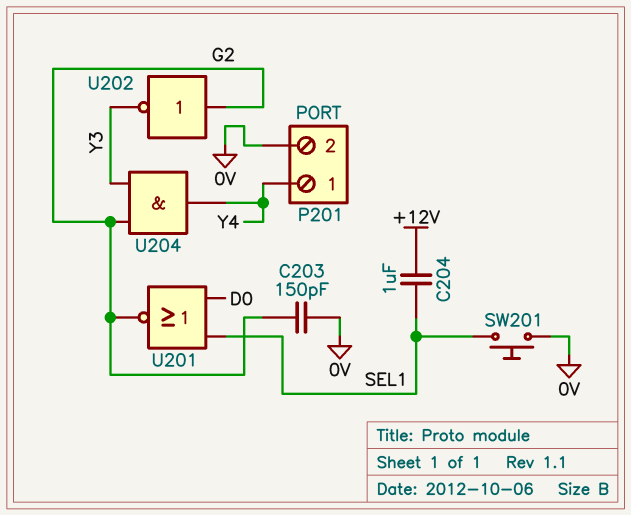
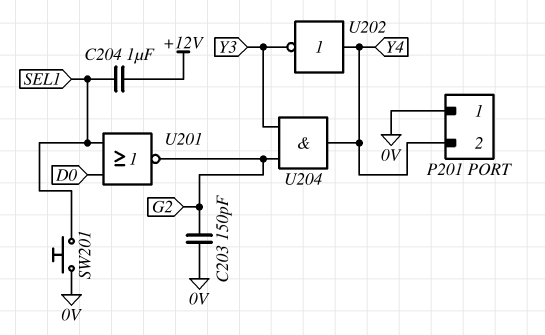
P201 pin 1: Y4 -> 0V
P201 pin 2: 0V -> Y4
U202: NOT (in G2, out Y3) -> NOT (in Y4, out Y3)

